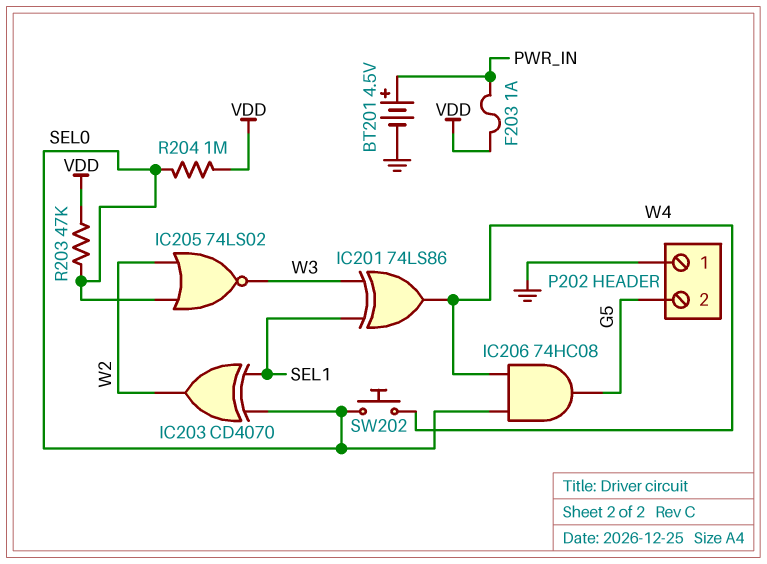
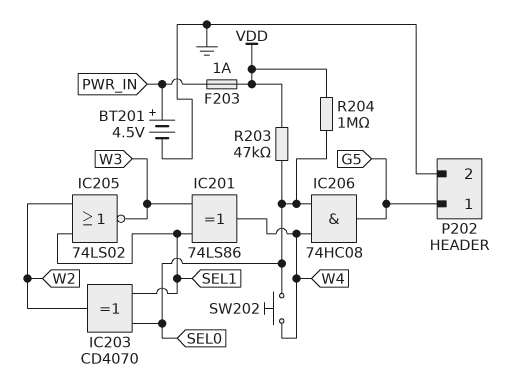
IC205: NOR 74LS02 (in SEL0, in W2, out W3) -> NOR 74LS02 (in SEL1, in W2, out W3)
P202 pin 1: GND -> G5
P202 pin 2: G5 -> GND

